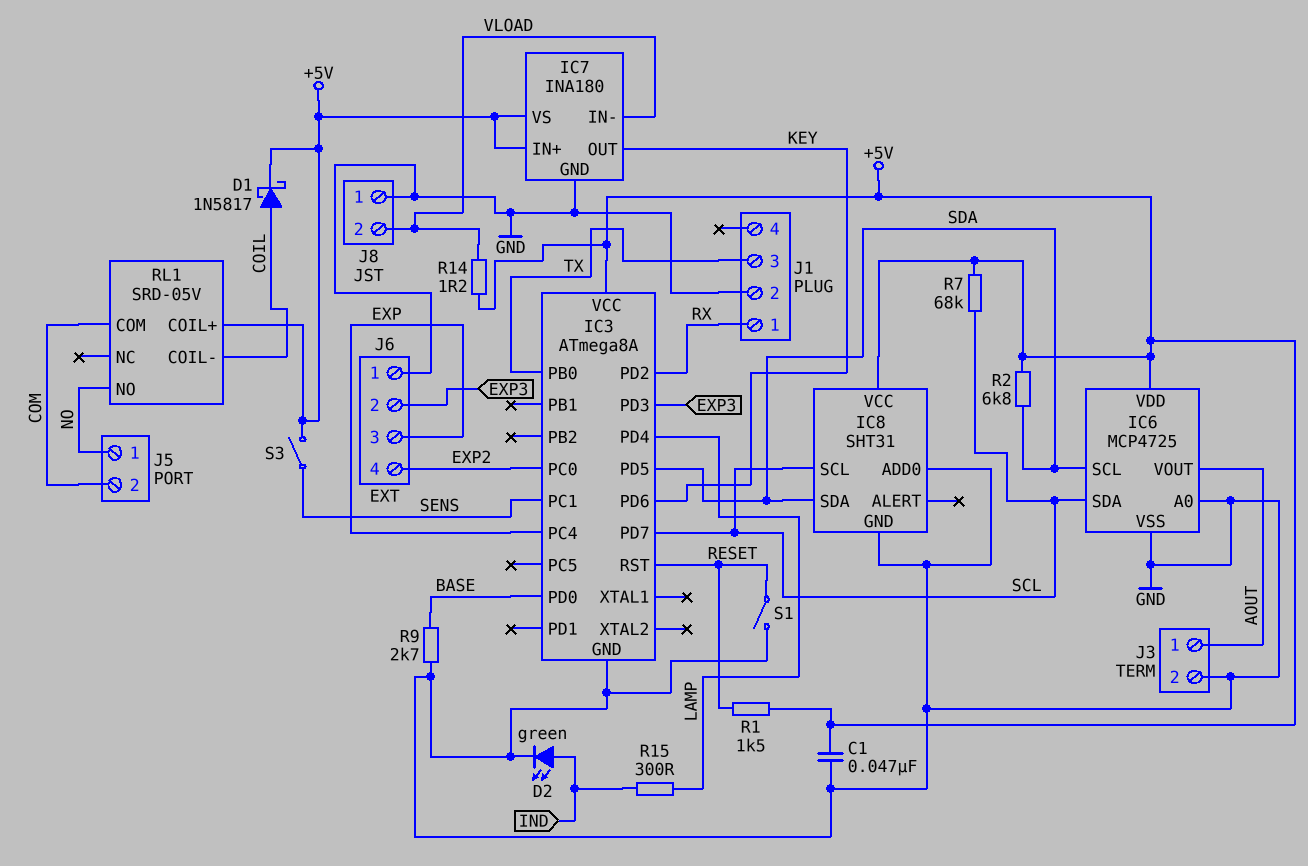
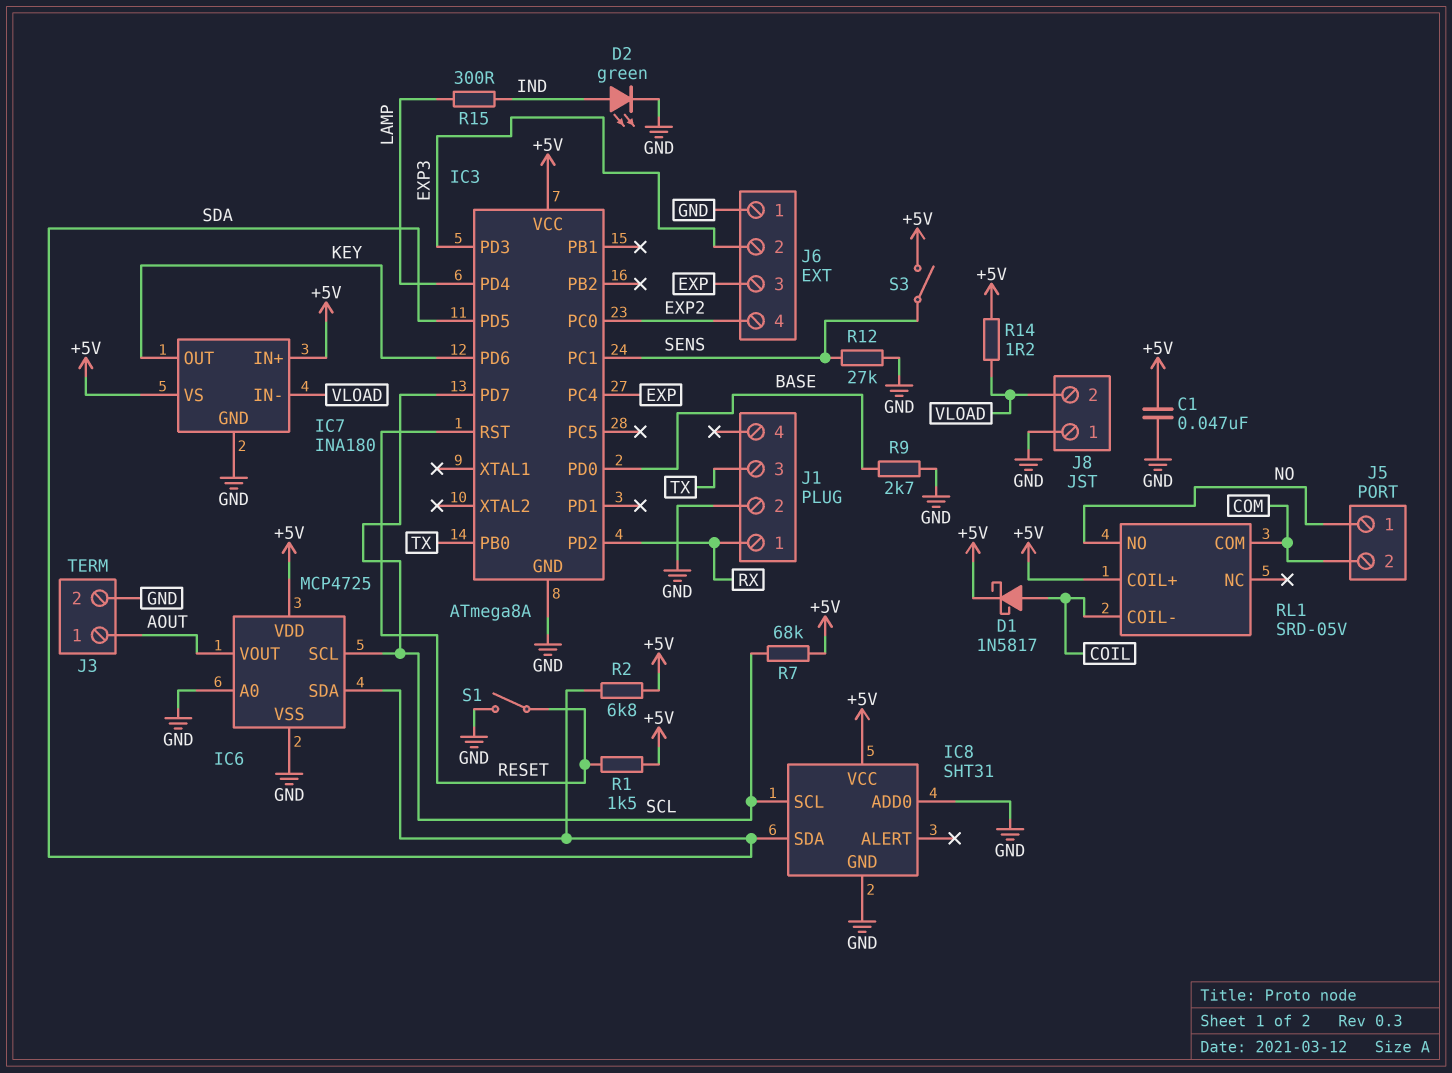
IC6 pin SCL: SDA -> SCL
IC6 pin SDA: SCL -> SDA
R12: none -> 27k (GND, SENS)

